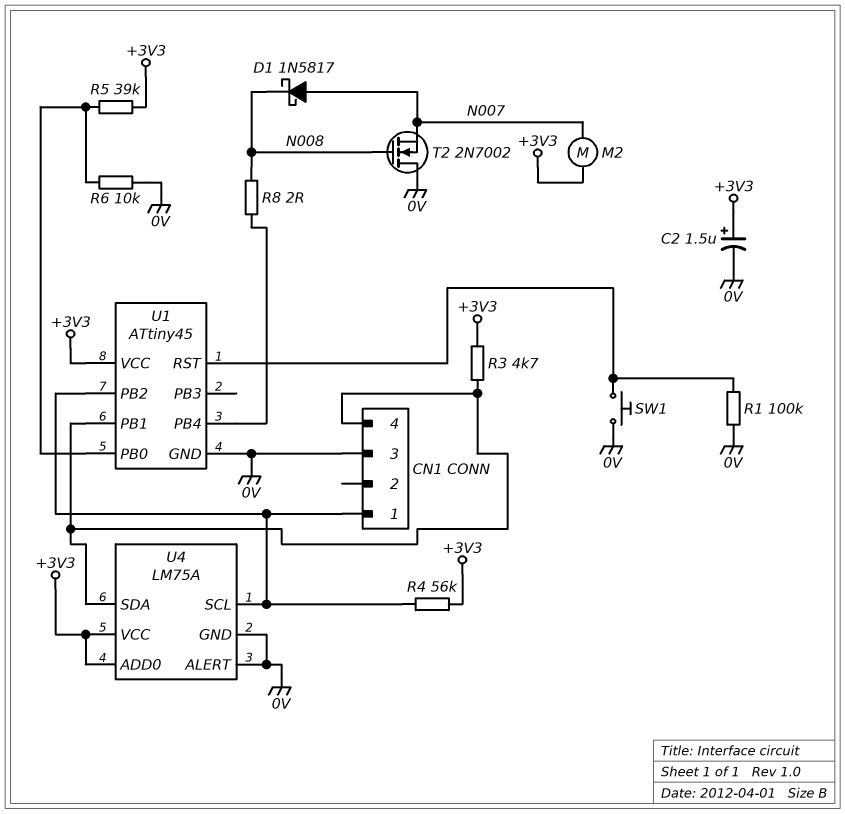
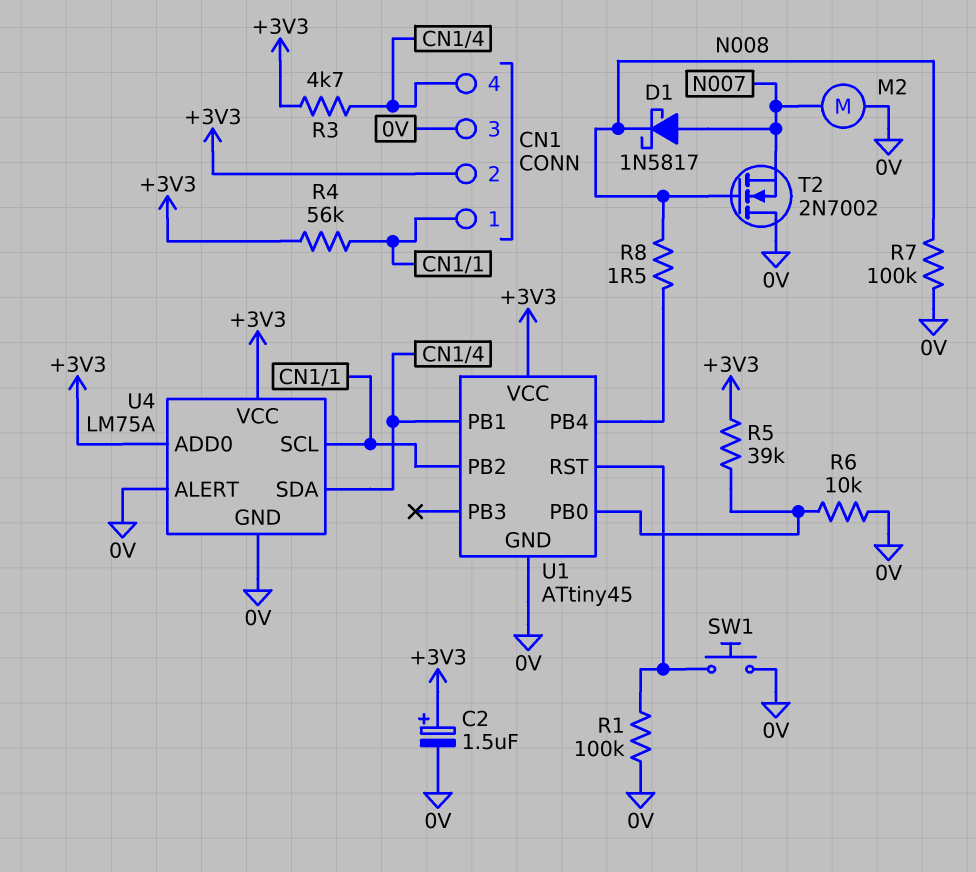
CN1 pin 2: none -> +3V3
M2: motor (+3V3, N007) -> motor (0V, N007)
R7: none -> 100k (0V, N008)
R8: 2 (N008, U1/PB4) -> 1.5 (N008, U1/PB4)

